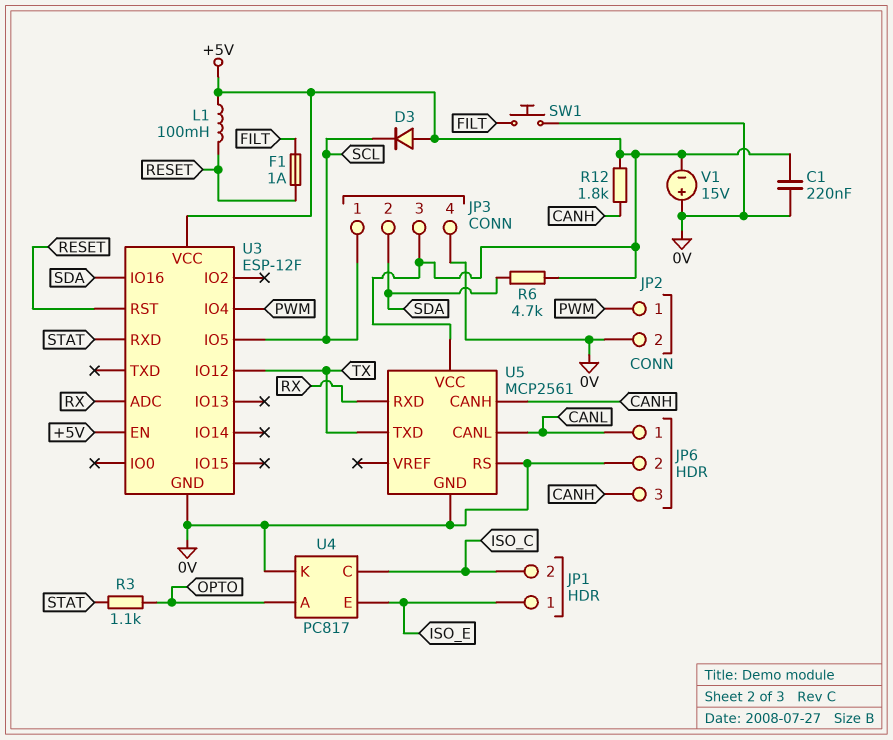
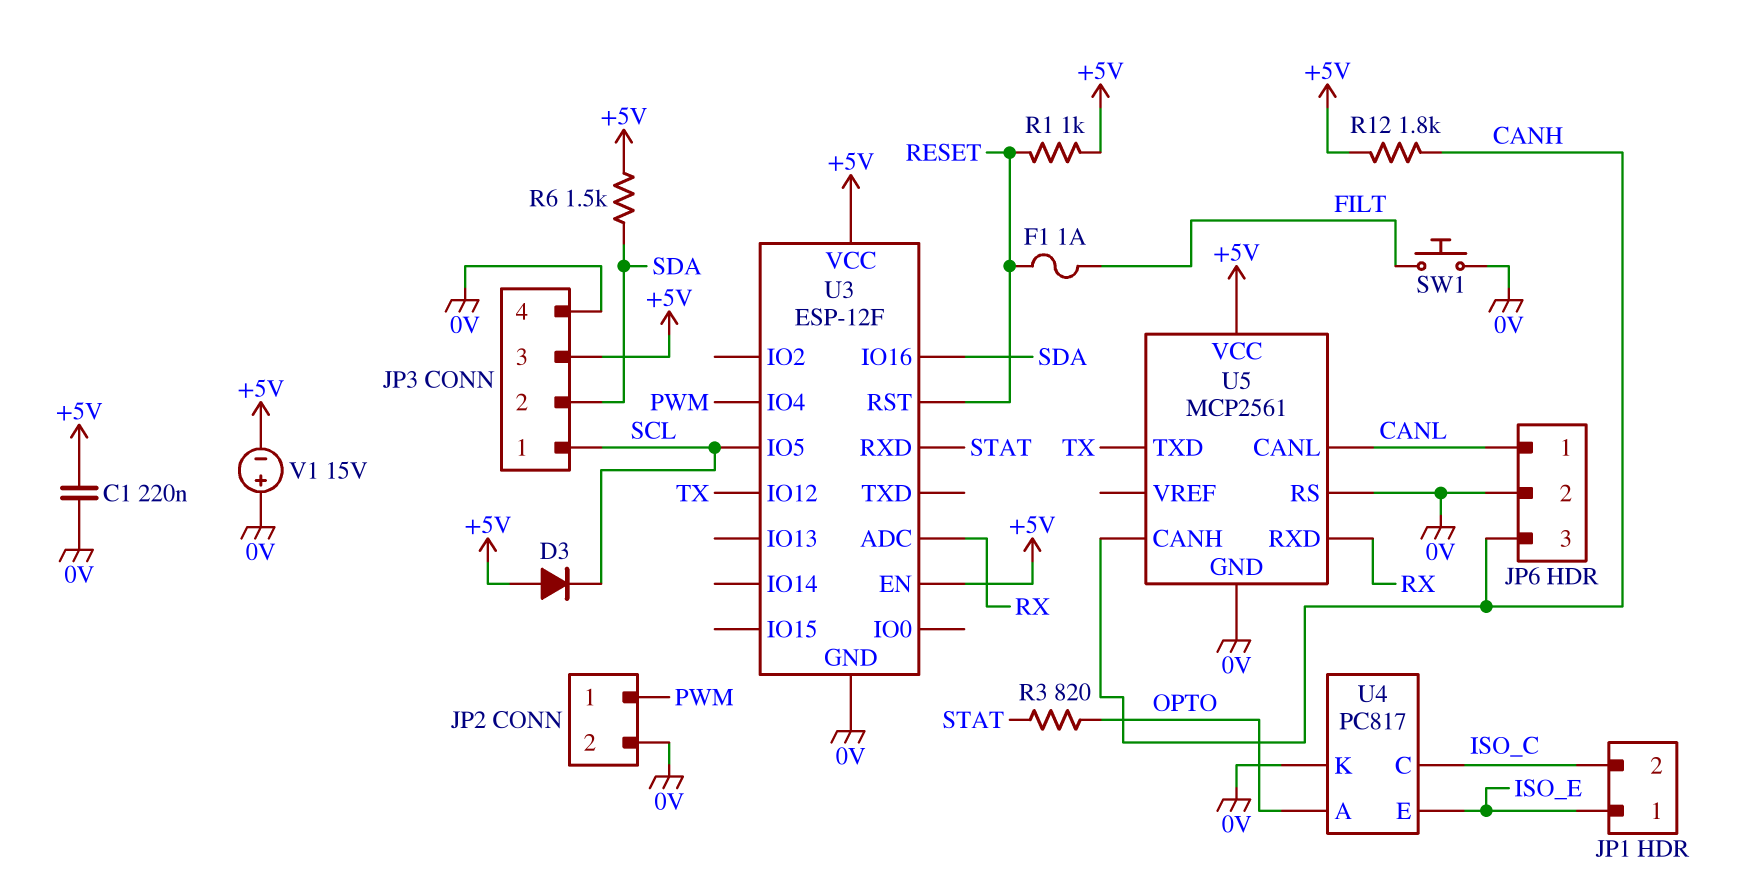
L1: 100mH (+5V, RESET) -> none
R1: none -> 1k (+5V, RESET)
R3: 1.1k (OPTO, STAT) -> 820 (OPTO, STAT)
R6: 4.7k (+5V, SDA) -> 1.5k (+5V, SDA)

